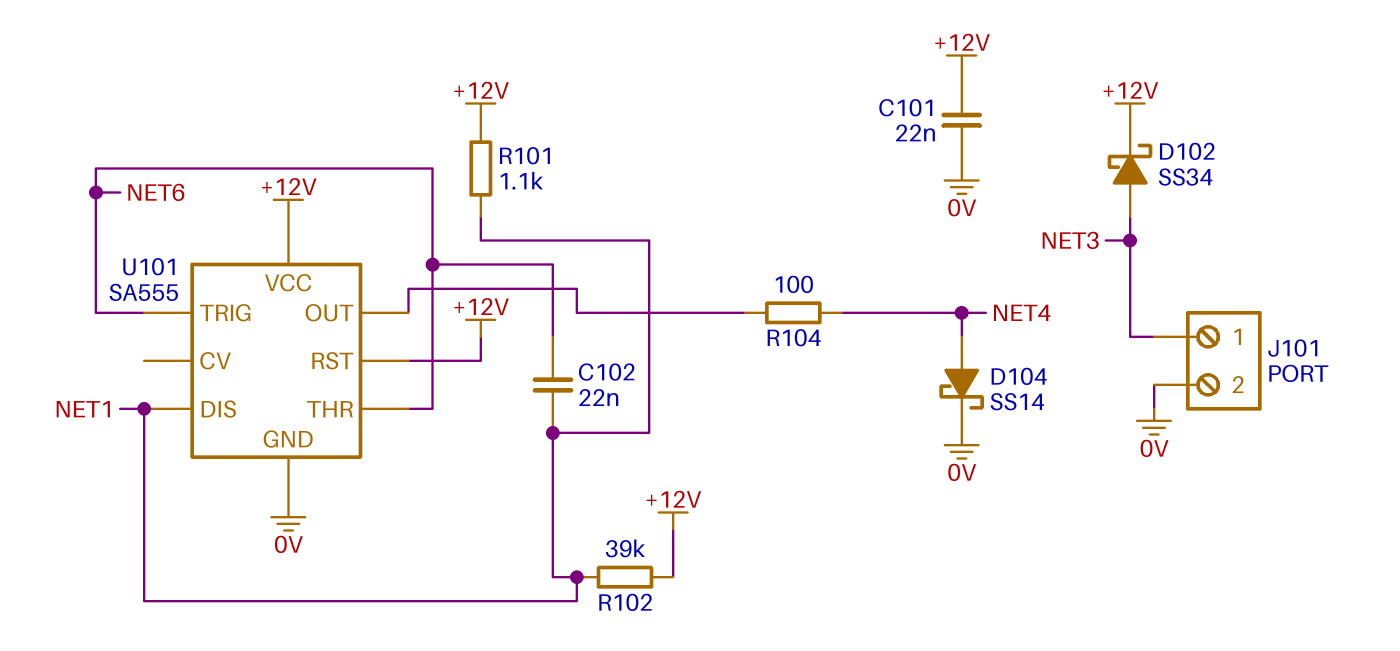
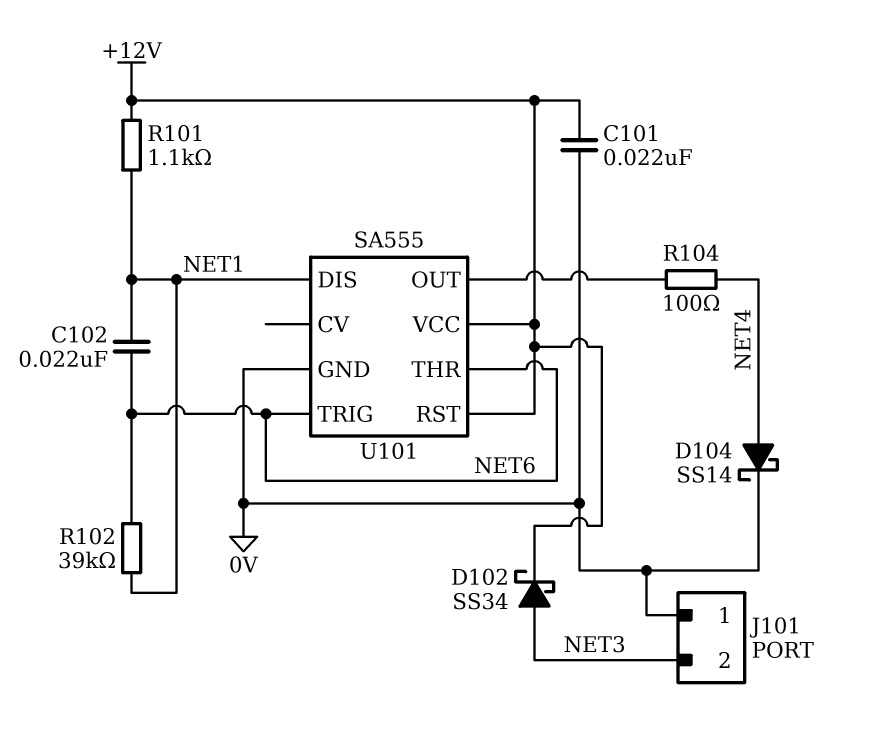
J101 pin 1: NET3 -> 0V
J101 pin 2: 0V -> NET3
R102: 39k (+12V, NET1) -> 39k (NET1, NET6)

